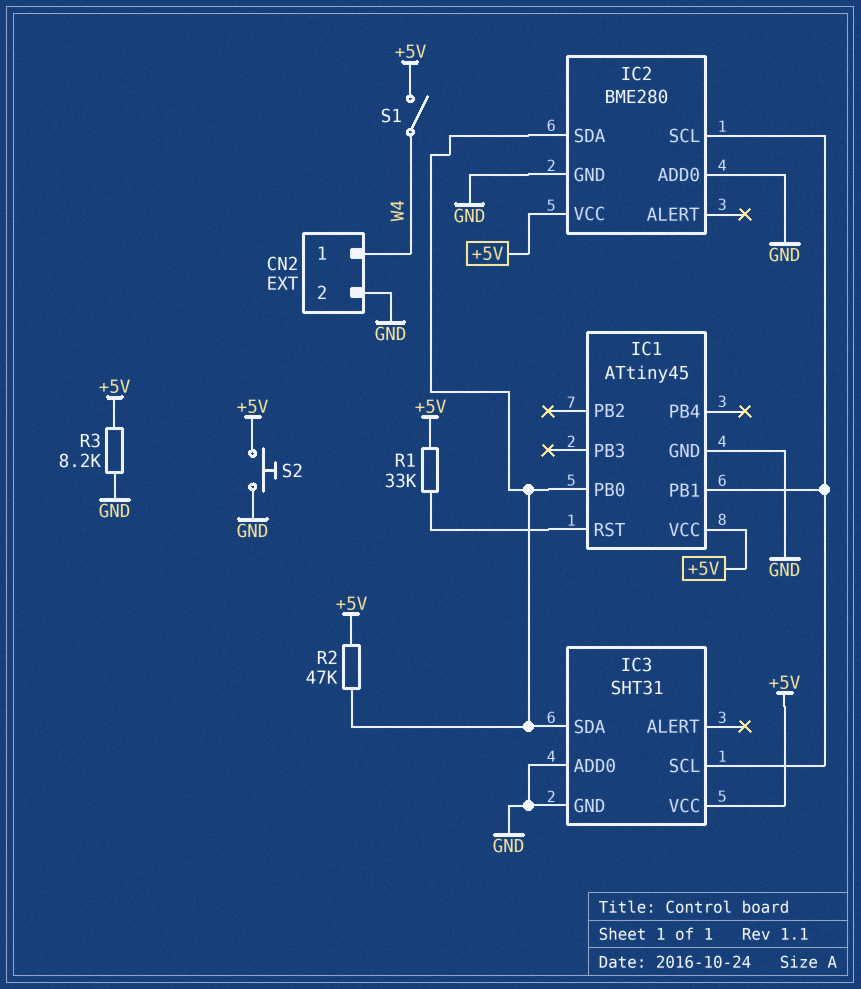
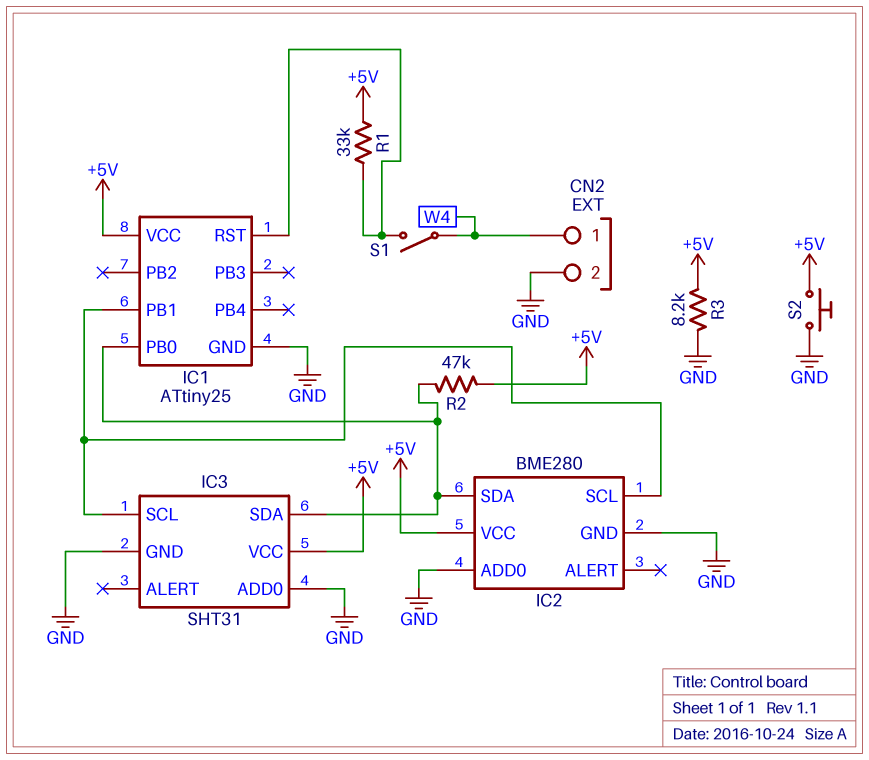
IC1: ATtiny45 -> ATtiny25
S1: switch (+5V, W4) -> switch (IC1/RST, W4)

